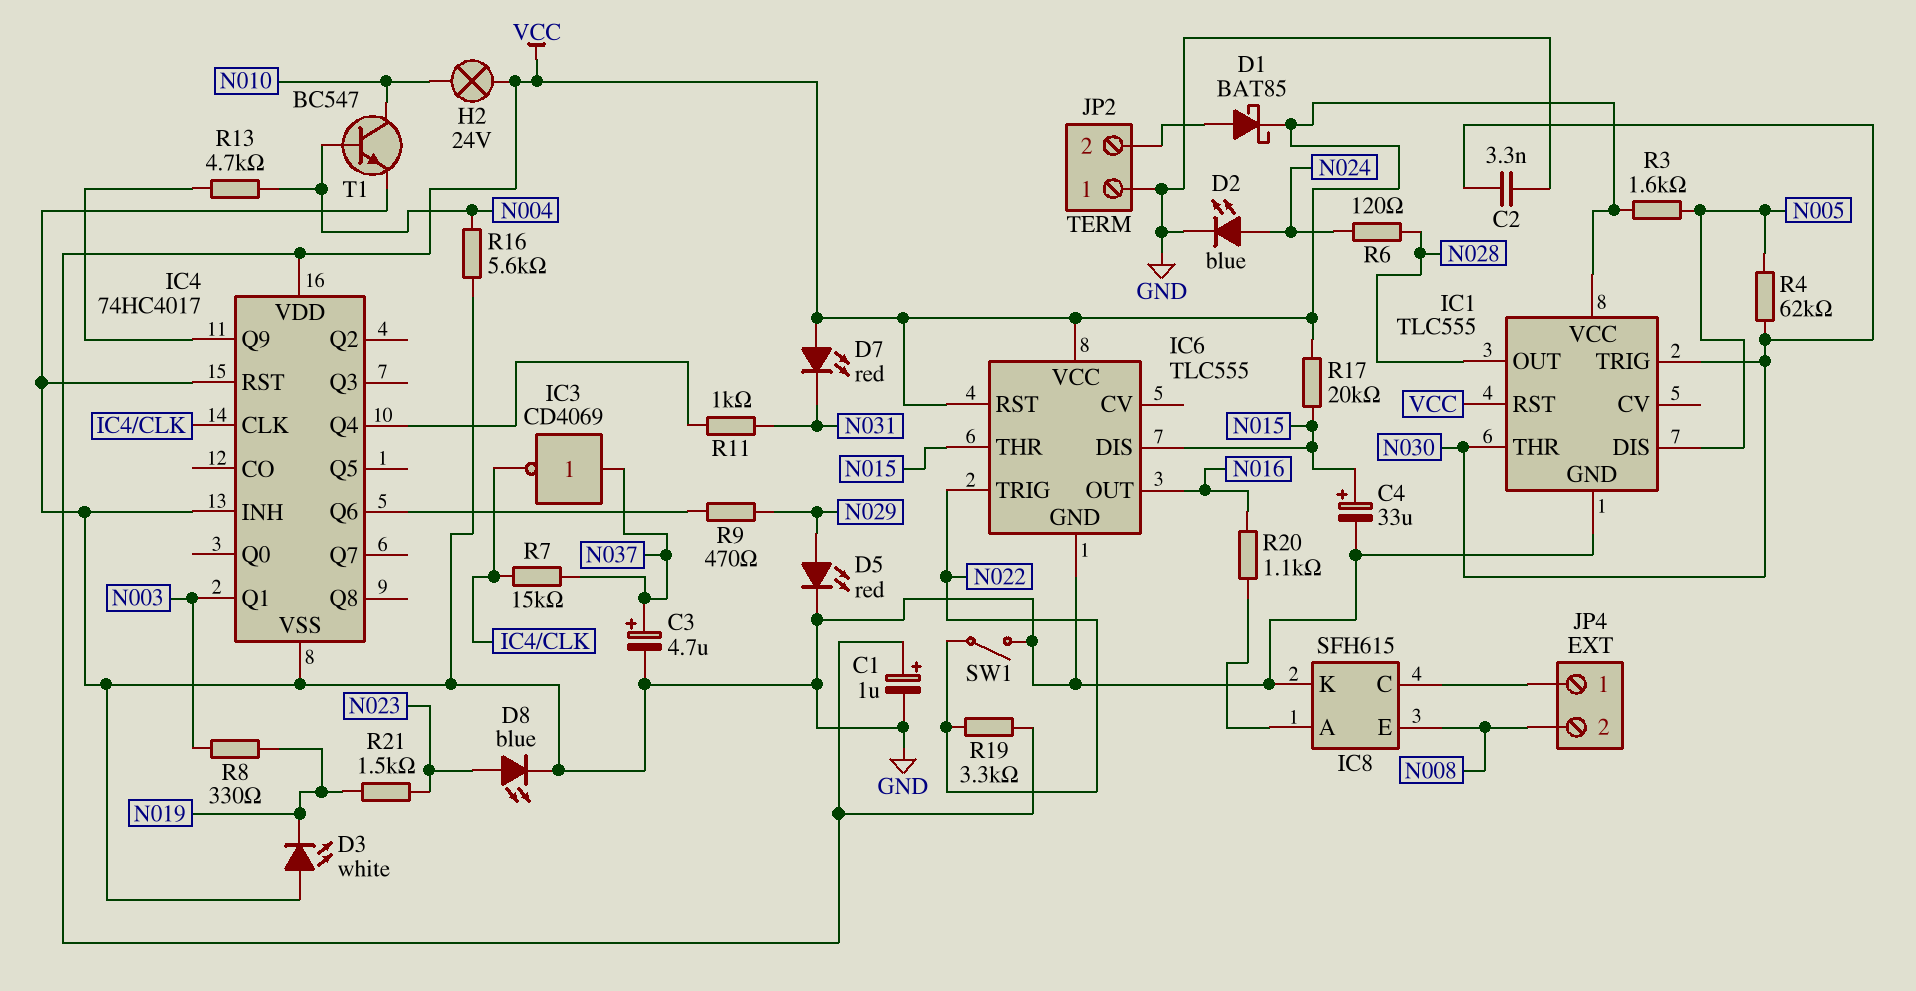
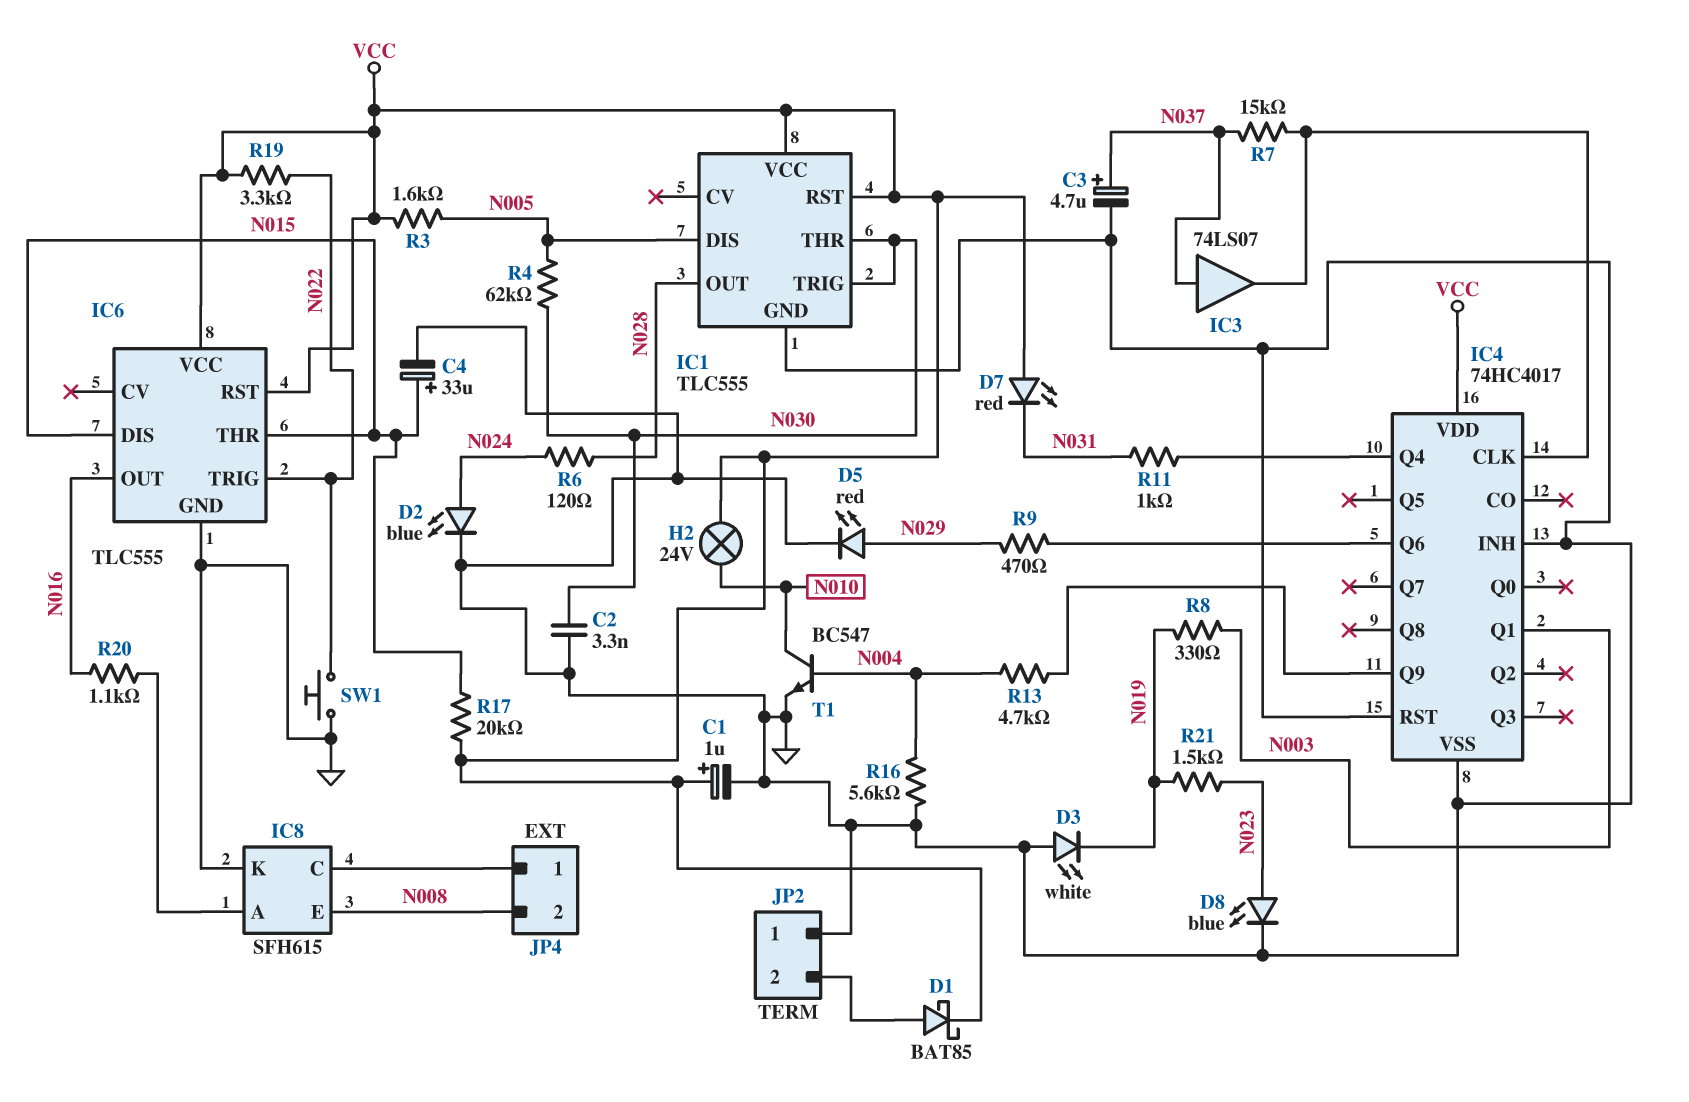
IC3: NOT CD4069 (in N037, out IC4/CLK) -> buffer 74LS07 (in N037, out IC4/CLK)
SW1: switch (GND, N022) -> button (GND, N022)

